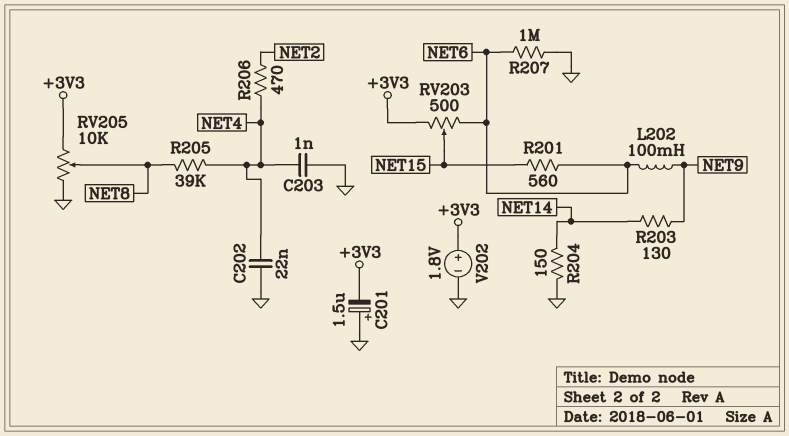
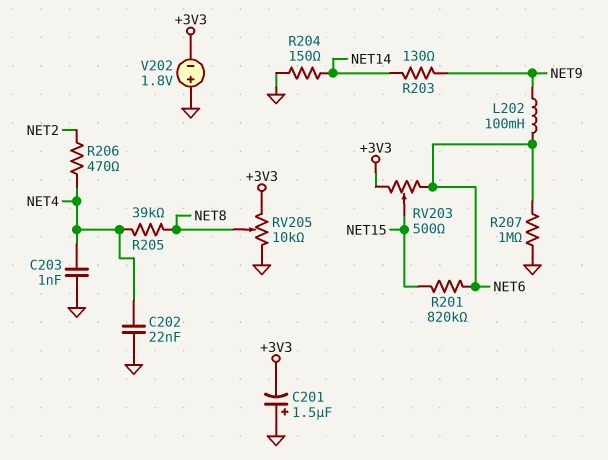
R201: 560 (NET6, NET15) -> 820k (NET6, NET15)
V202: 1.8V (plus +3V3, minus GND) -> 1.8V (plus GND, minus +3V3)

